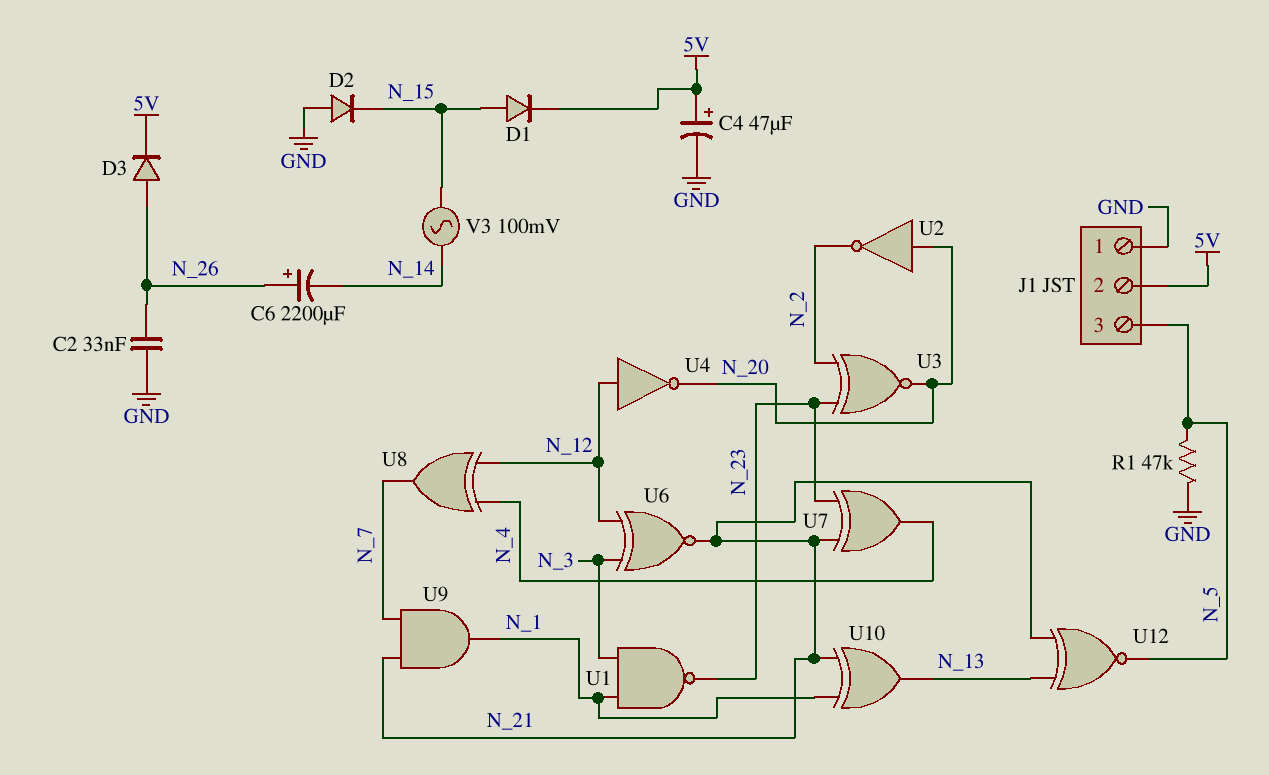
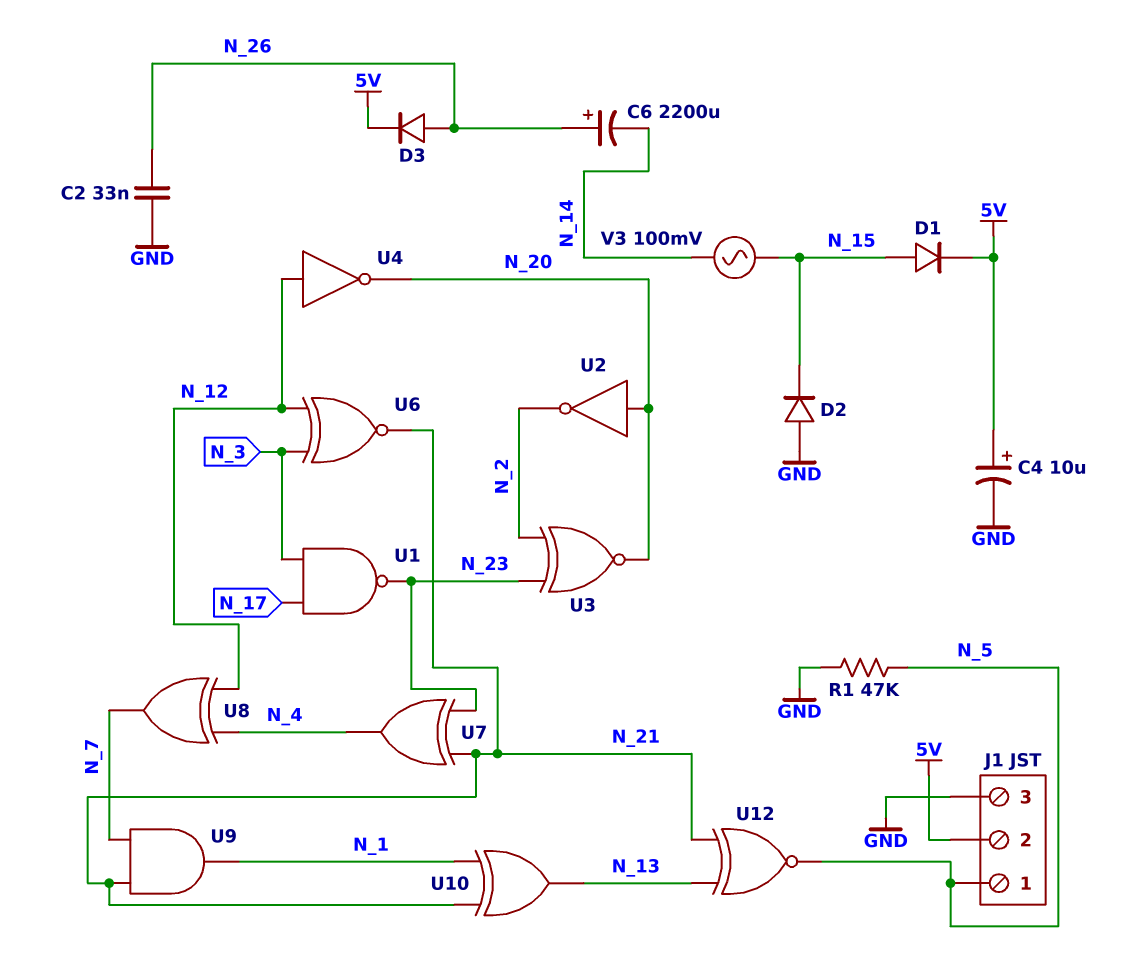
C4: 47uF (plus 5V, minus GND) -> 10uF (plus 5V, minus GND)
J1 pin 1: GND -> N_5
J1 pin 3: N_5 -> GND
U1: NAND (in N_1, in N_3, out N_23) -> NAND (in N_3, in N_17, out N_23)

